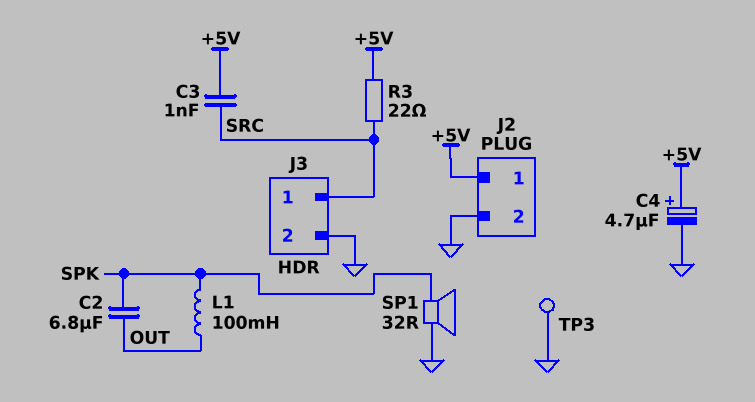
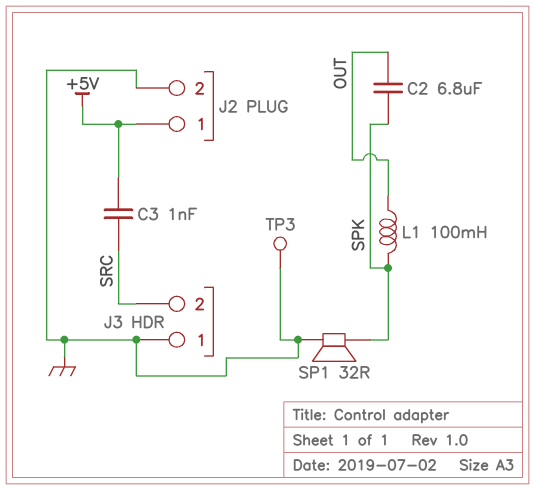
C4: 4.7uF (plus +5V, minus GND) -> none
J3 pin 1: SRC -> GND
J3 pin 2: GND -> SRC
R3: 22 (+5V, SRC) -> none

